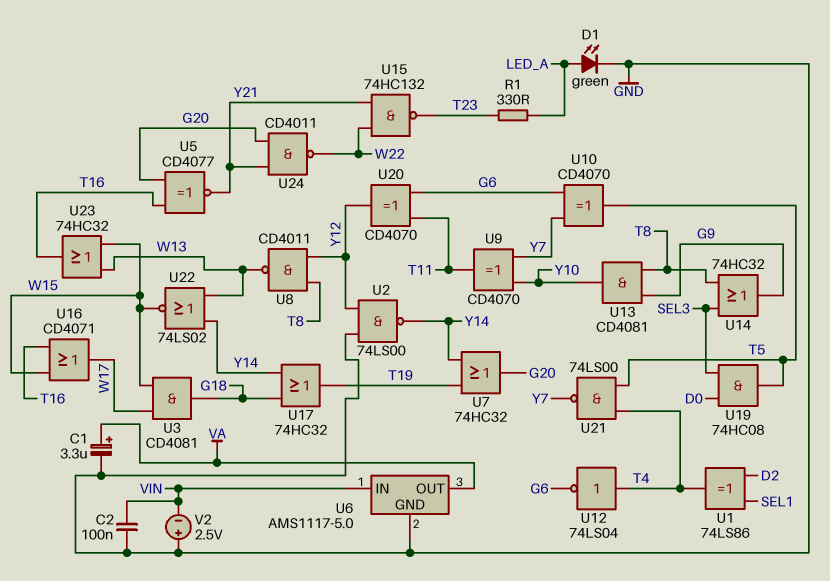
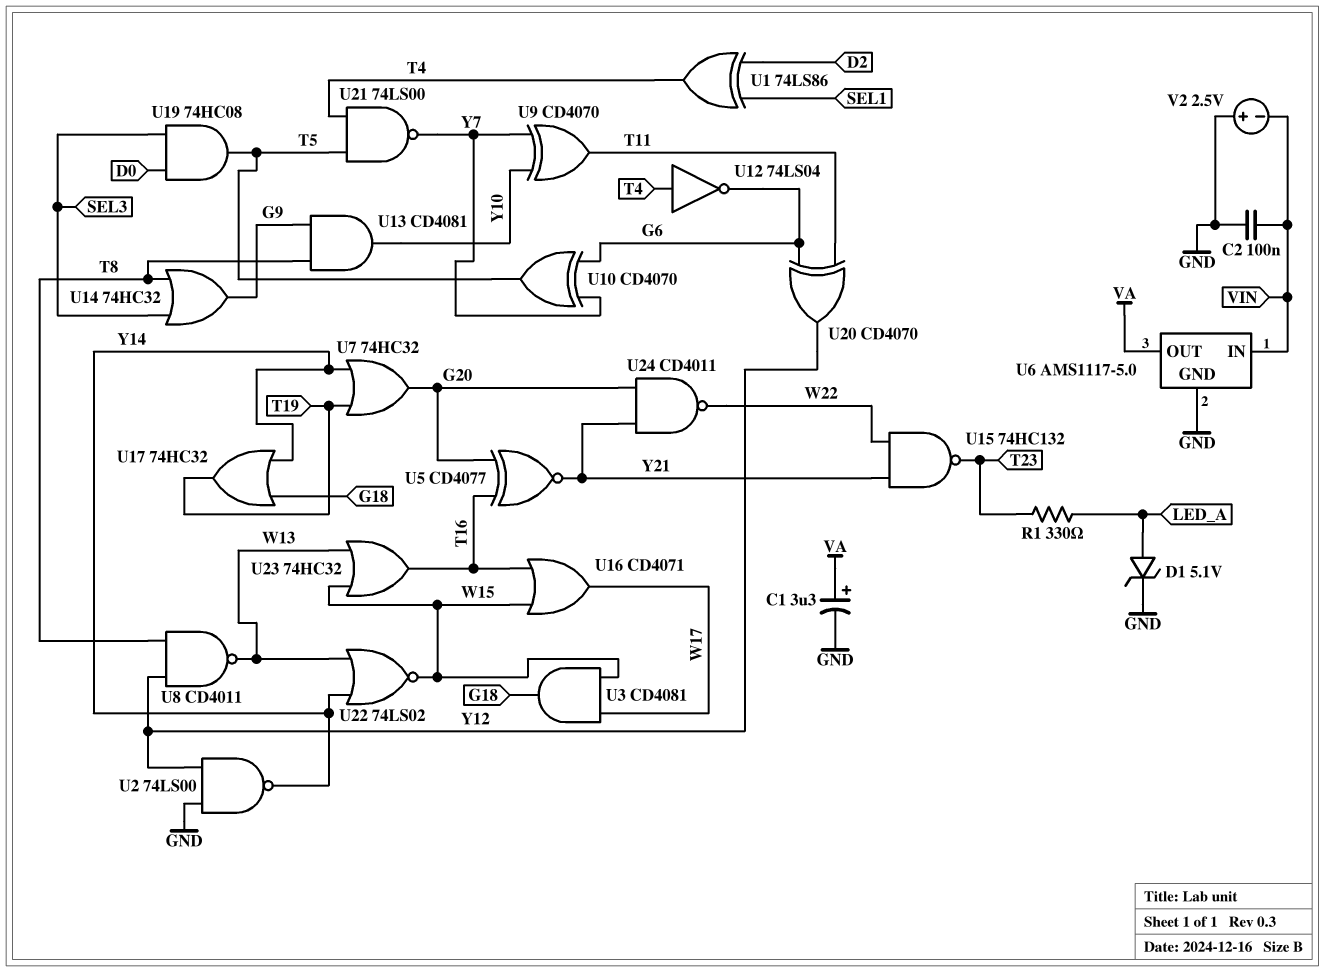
D1: LED green (A LED_A, K GND) -> zener 5.1V (A LED_A, K GND)

